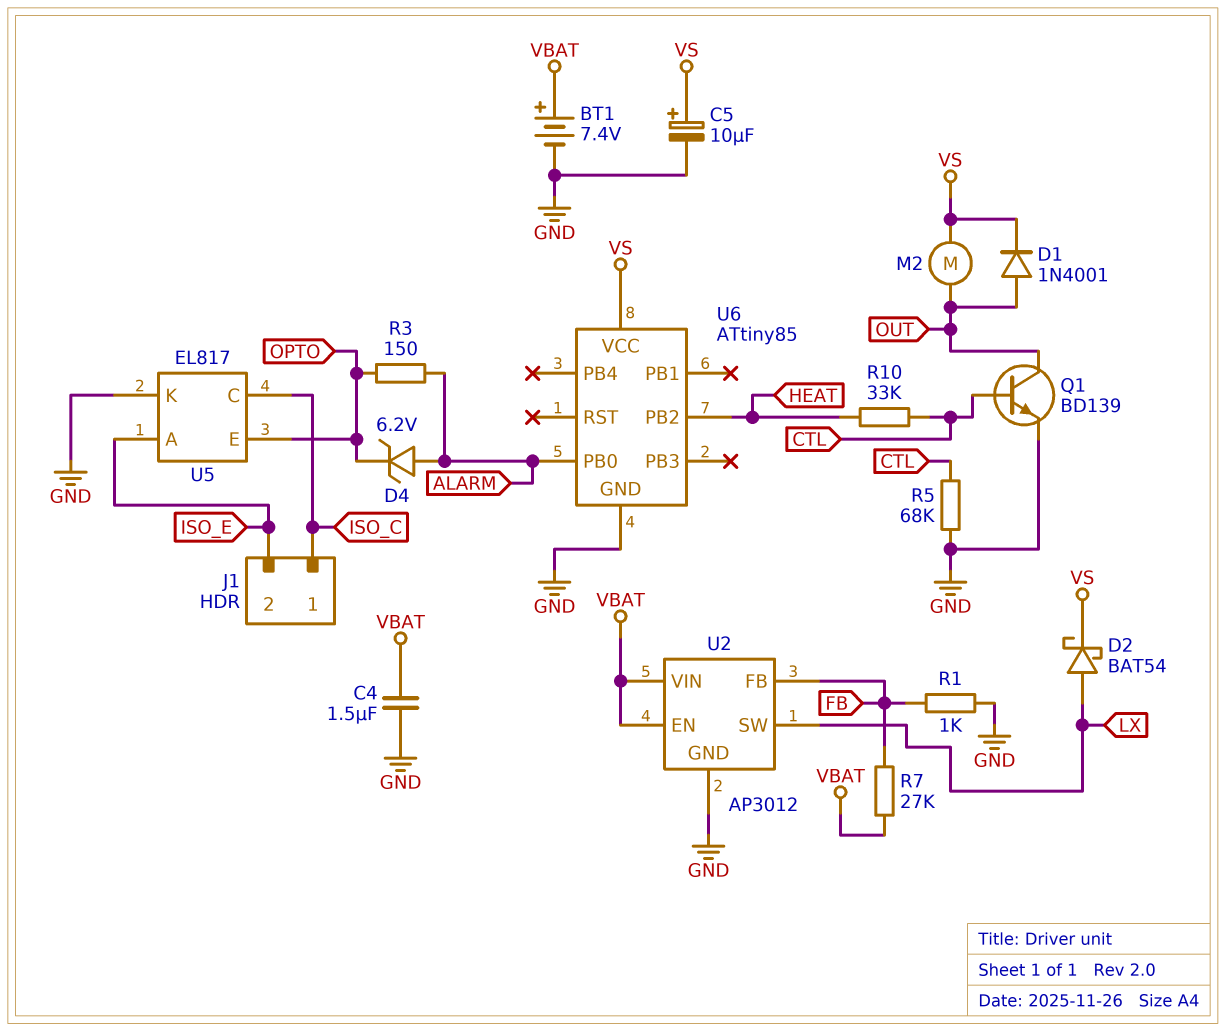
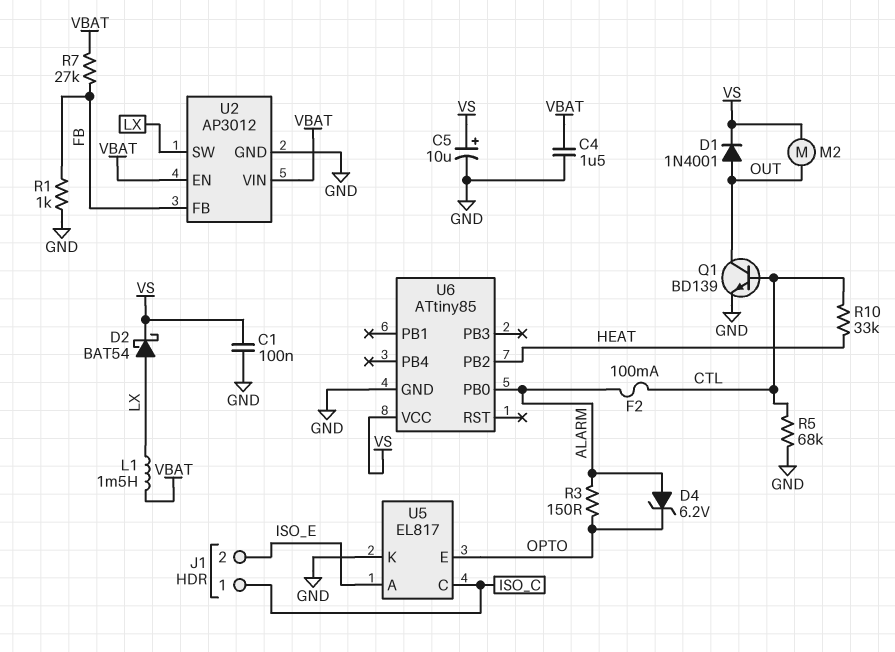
BT1: 7.4V (plus VBAT, minus GND) -> none
C1: none -> 100nF (GND, VS)
F2: none -> 100mA (ALARM, CTL)
L1: none -> 1.5mH (LX, VBAT)

